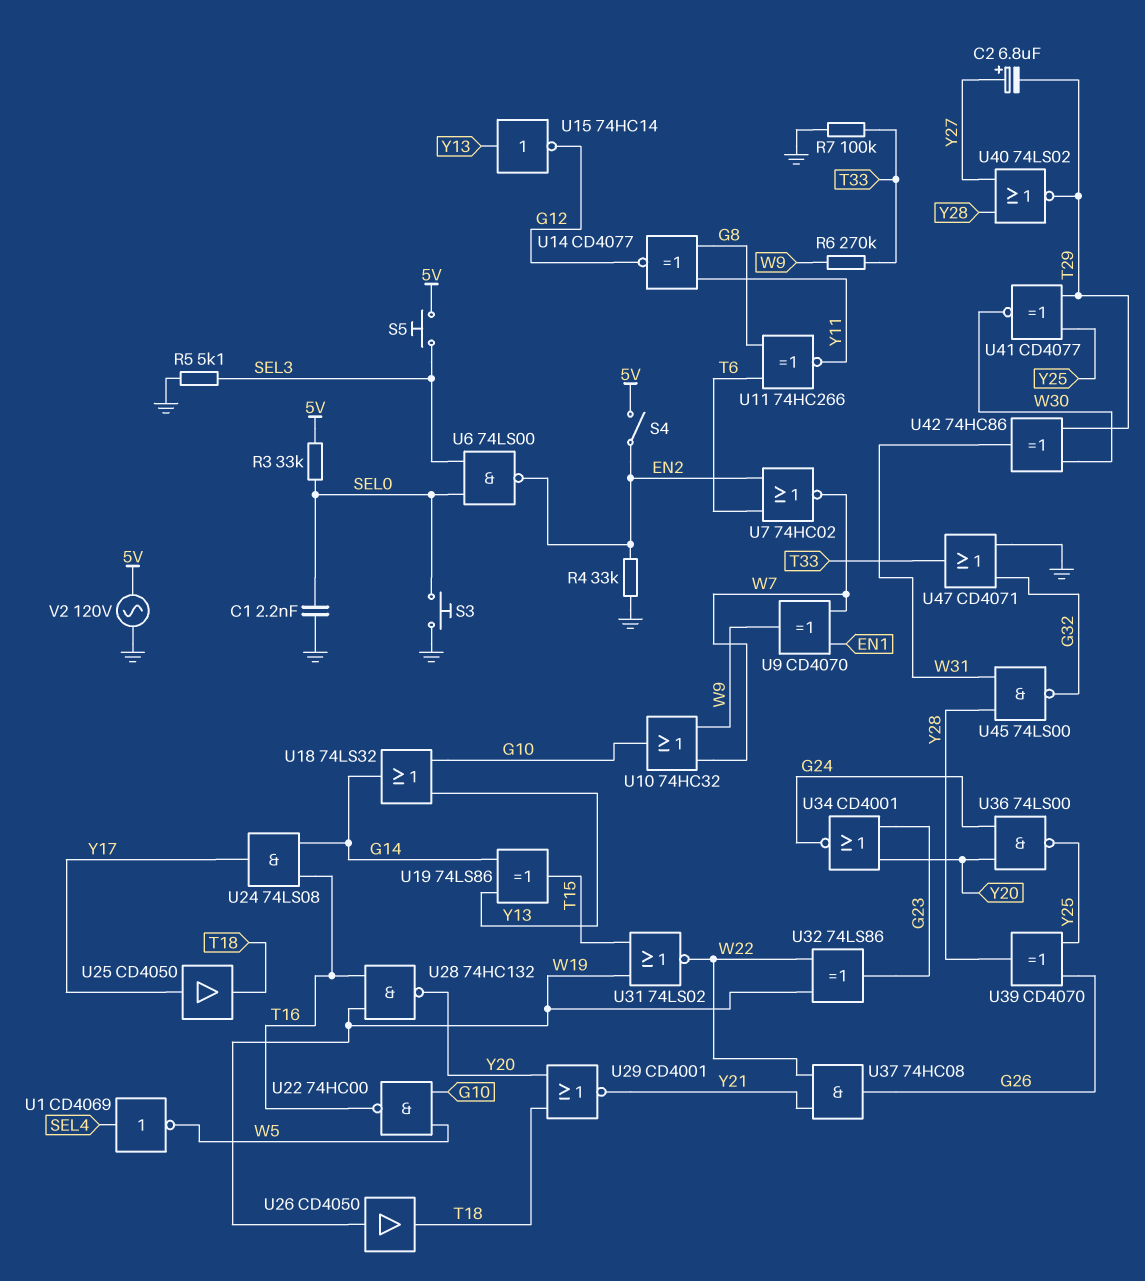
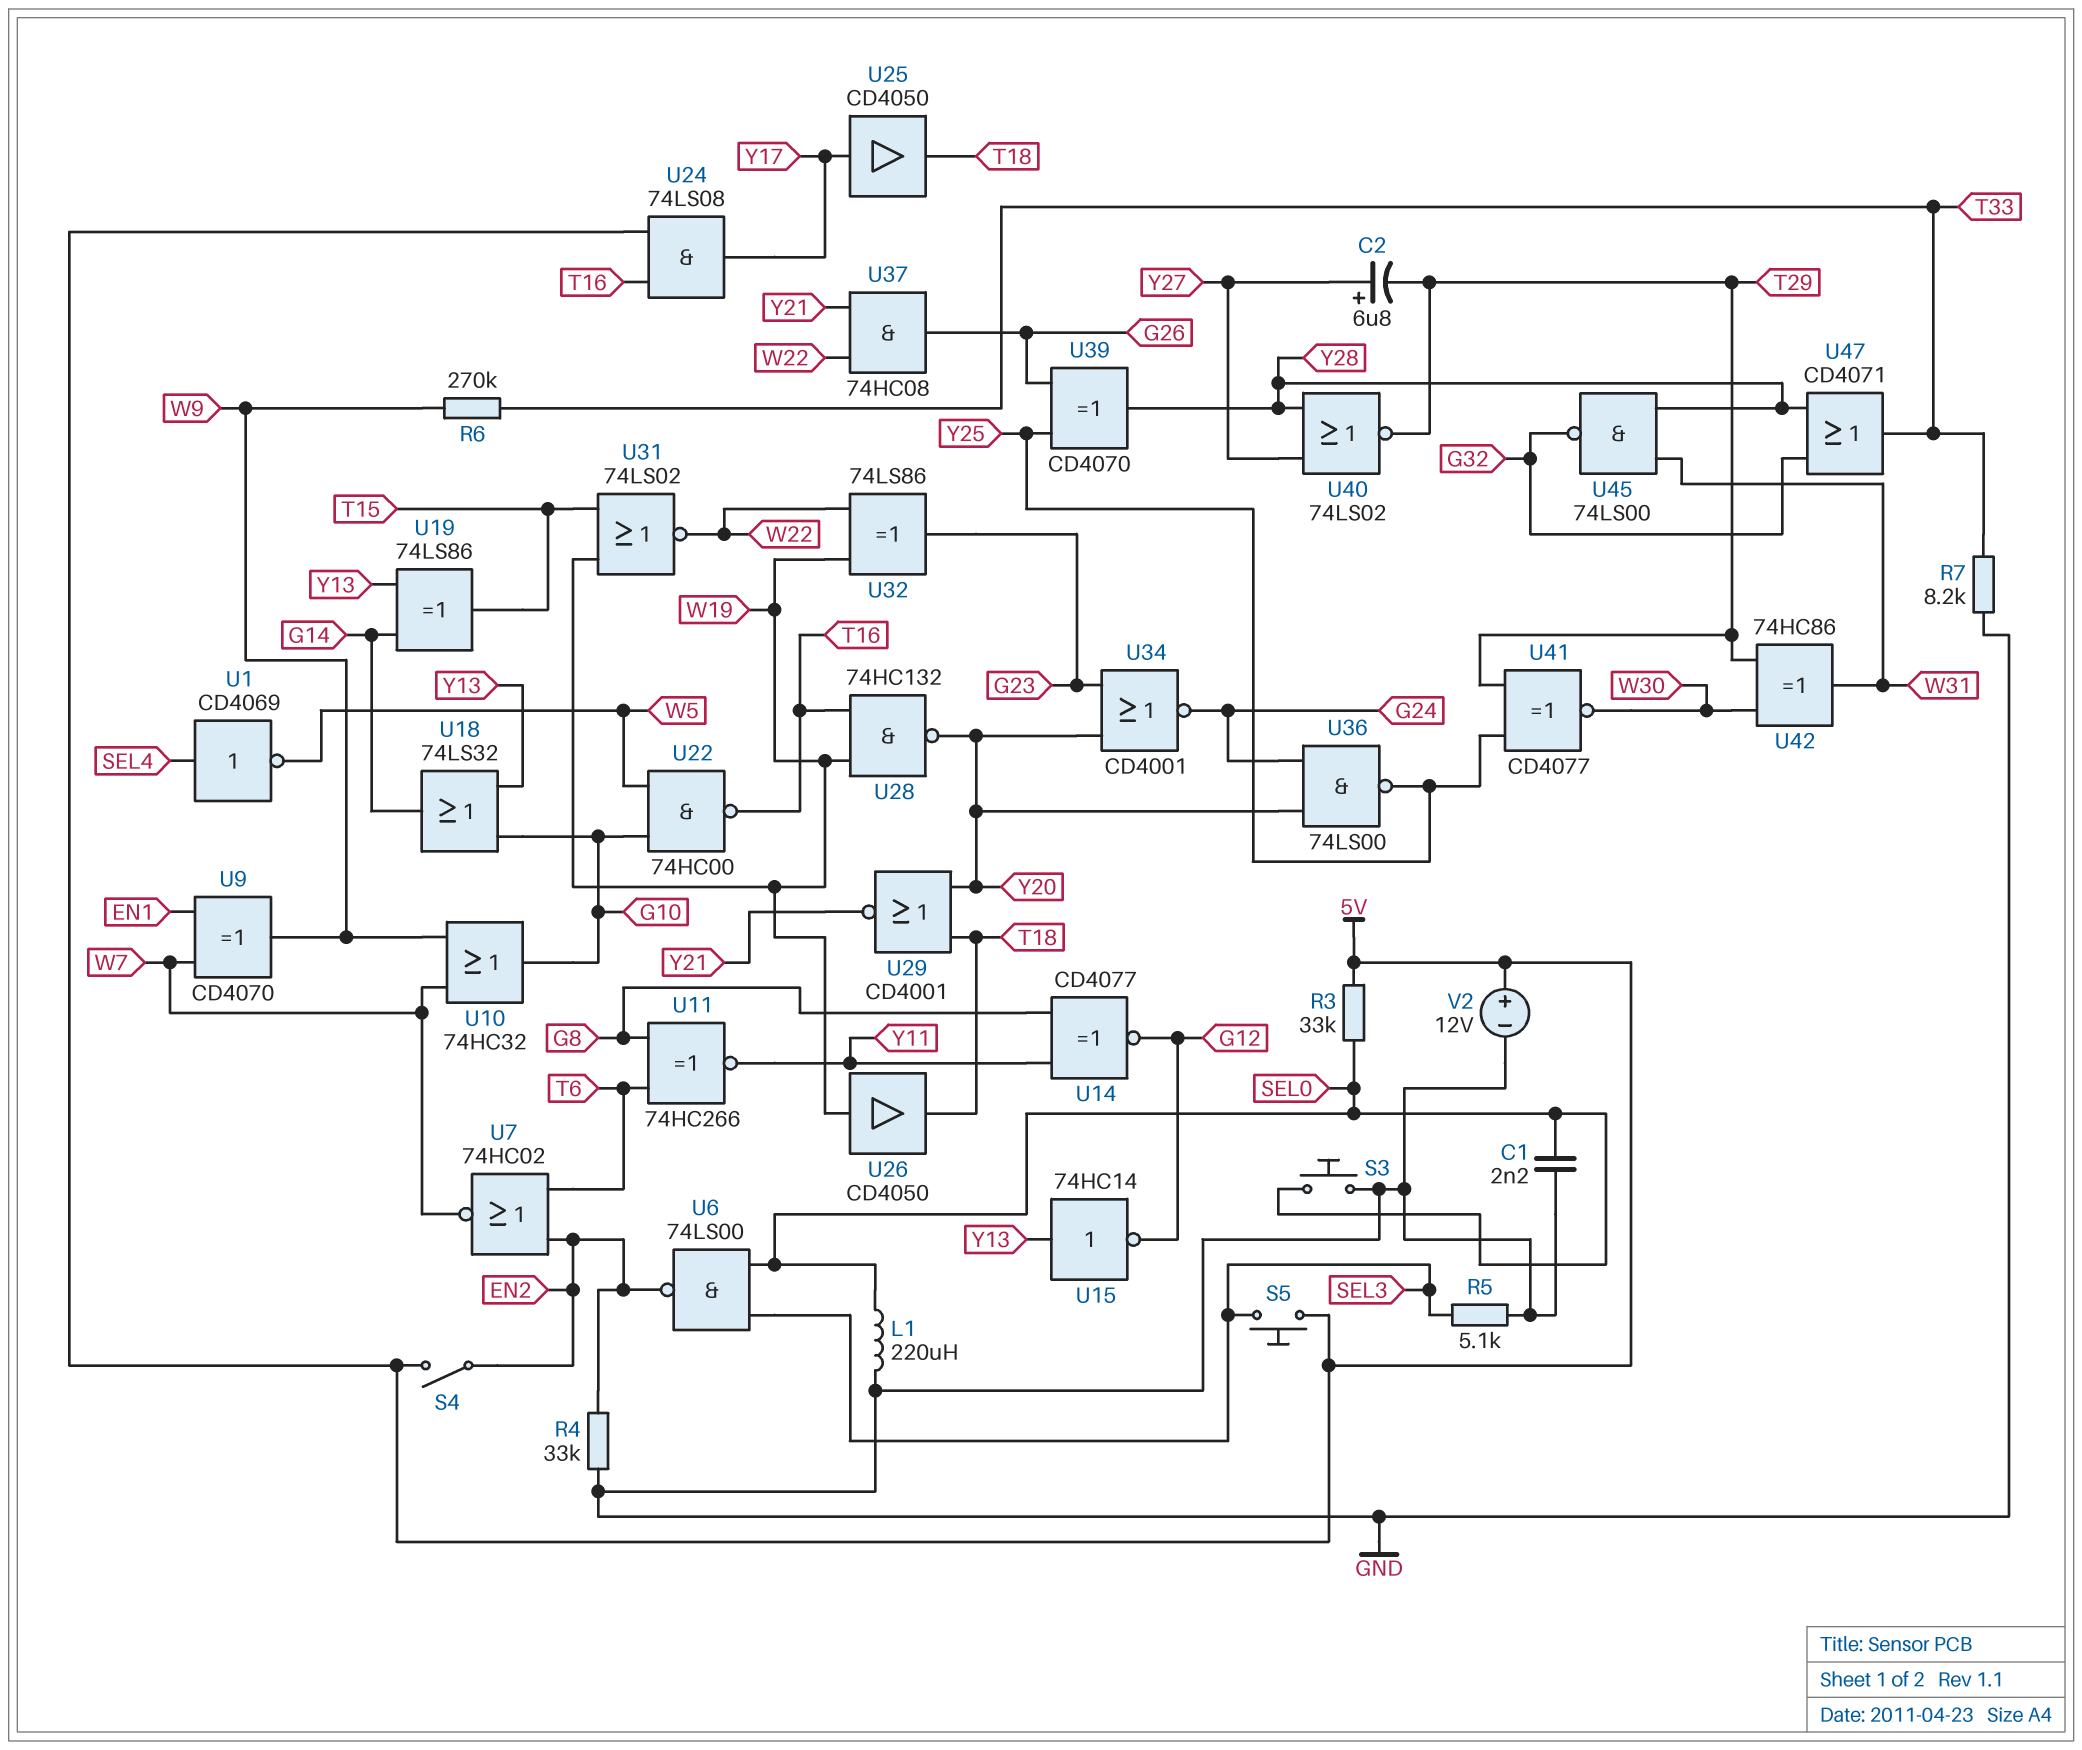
L1: none -> 220uH (GND, SEL0)
R7: 100k (GND, T33) -> 8.2k (GND, T33)
U24: AND 74LS08 (in G14, in T16, out Y17) -> AND 74LS08 (in 5V, in T16, out Y17)
U47: OR CD4071 (in G32, in GND, out T33) -> OR CD4071 (in G32, in Y28, out T33)
V2: AC 120V (5V, GND) -> 12V (plus 5V, minus GND)

